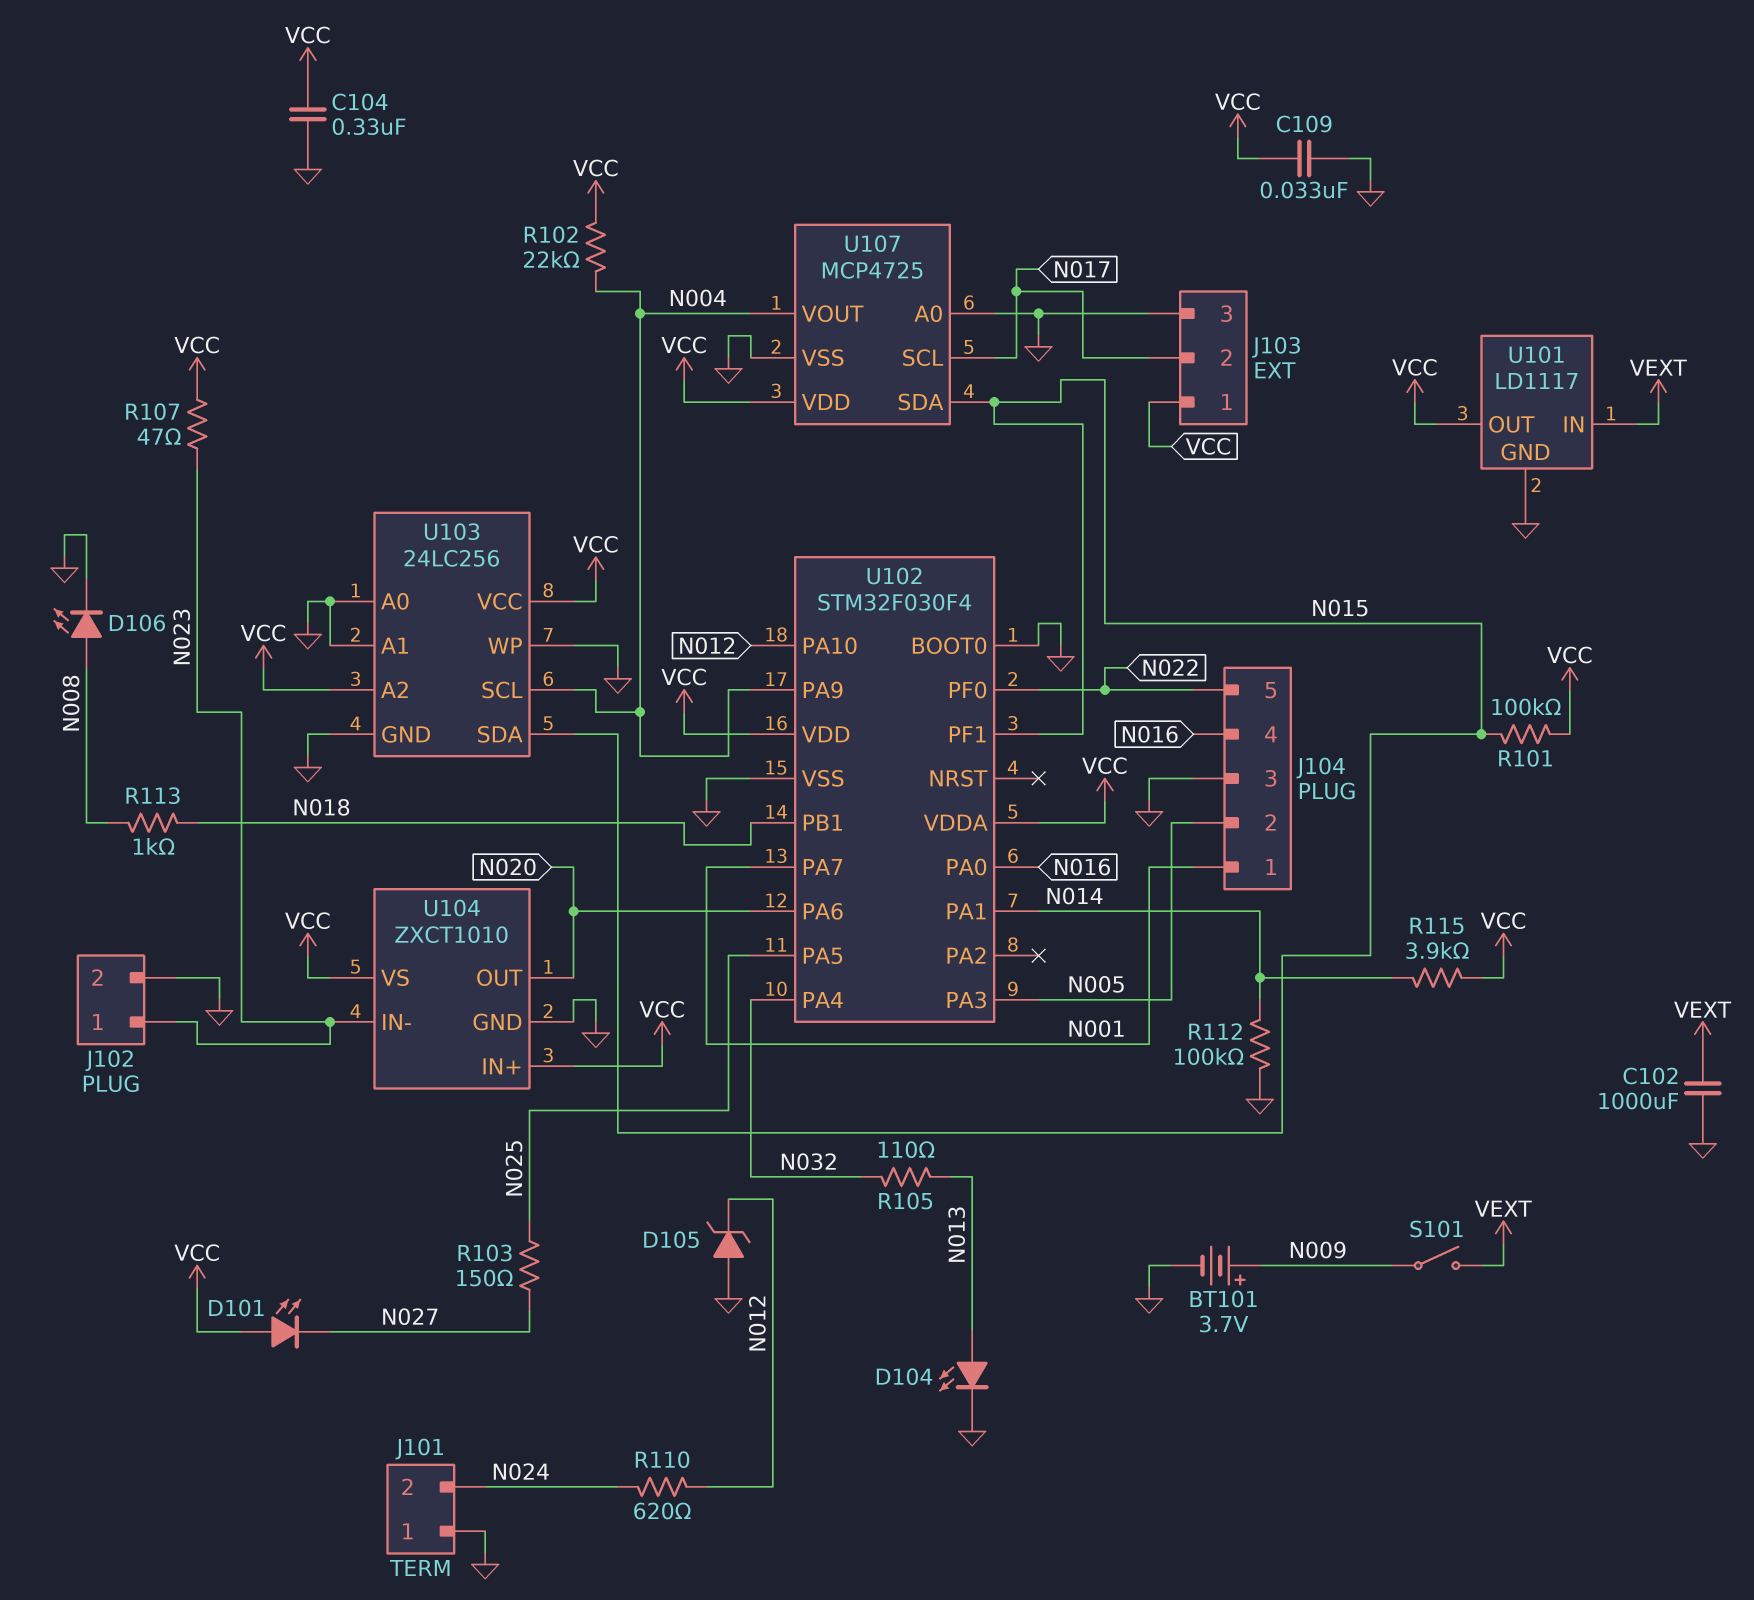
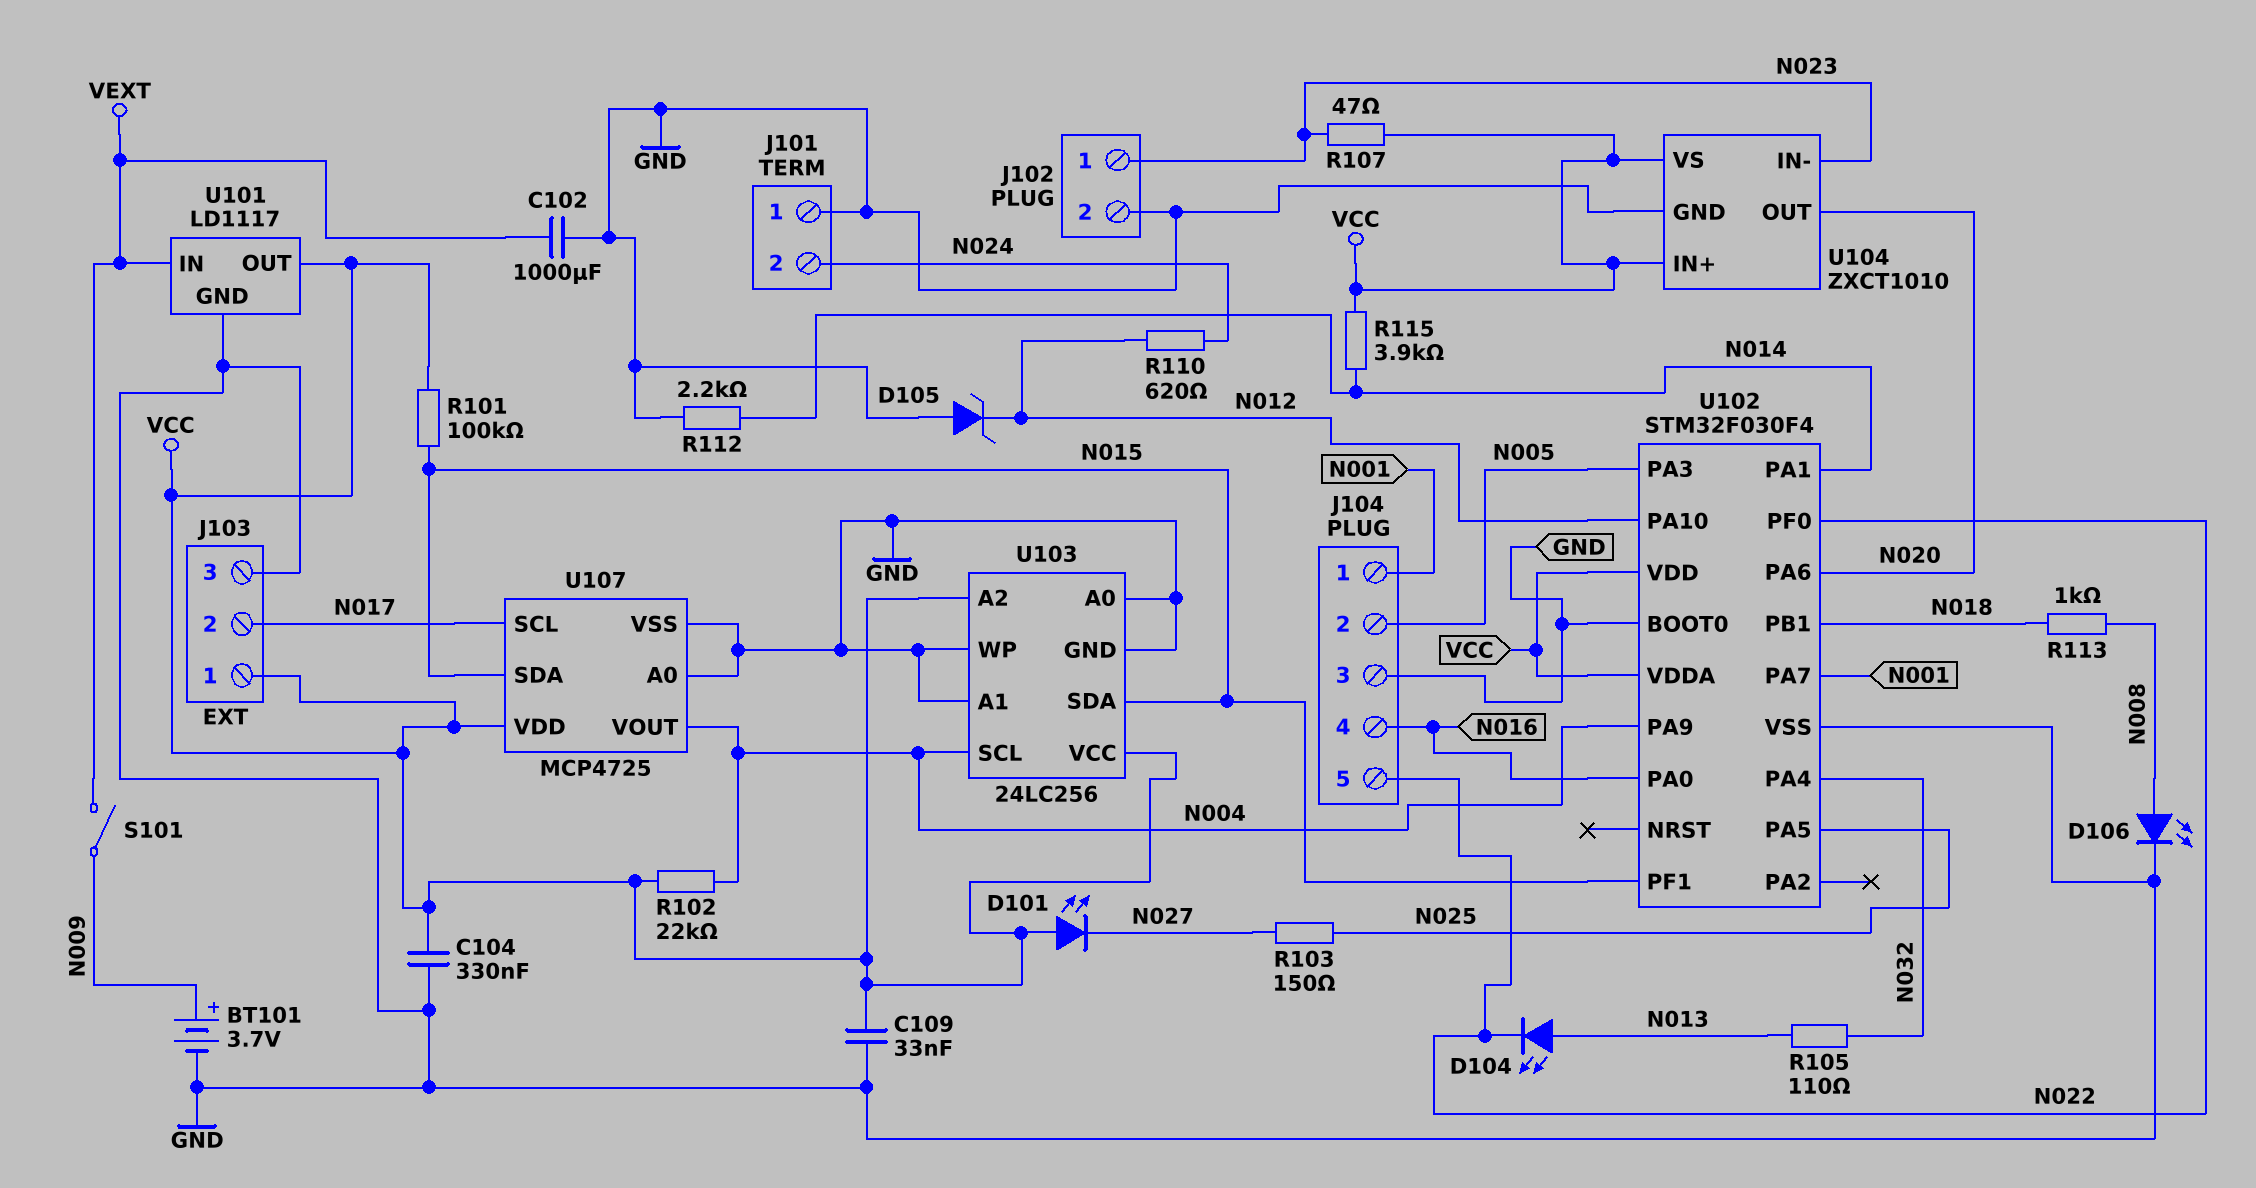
D104: LED (A N013, K GND) -> LED (A N013, K N022)
R112: 100k (GND, N014) -> 2.2k (GND, N014)

